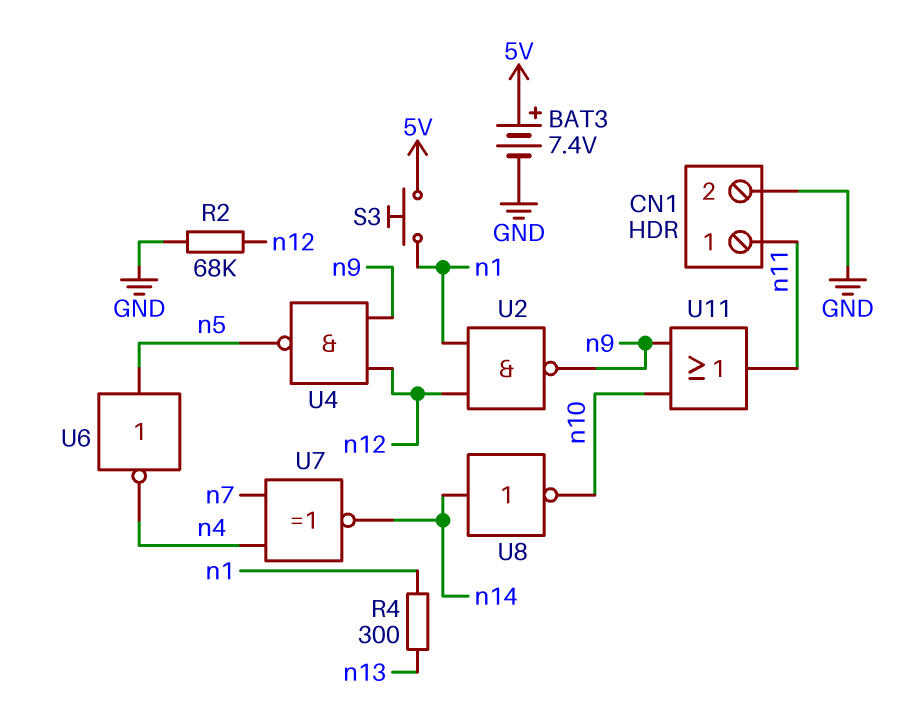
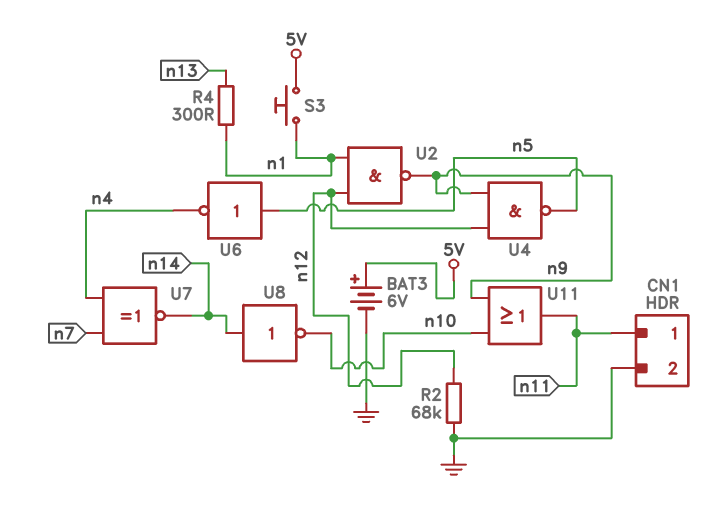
BAT3: 7.4V (plus 5V, minus GND) -> 6V (plus 5V, minus GND)

